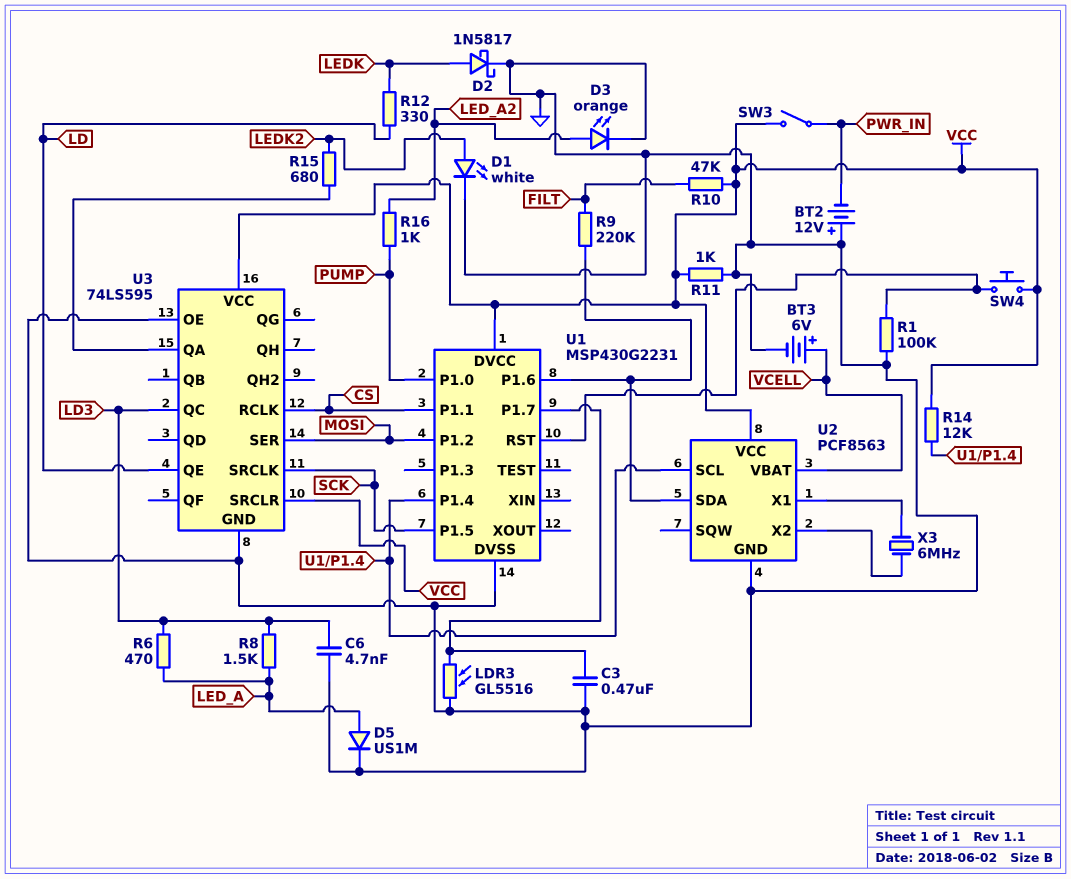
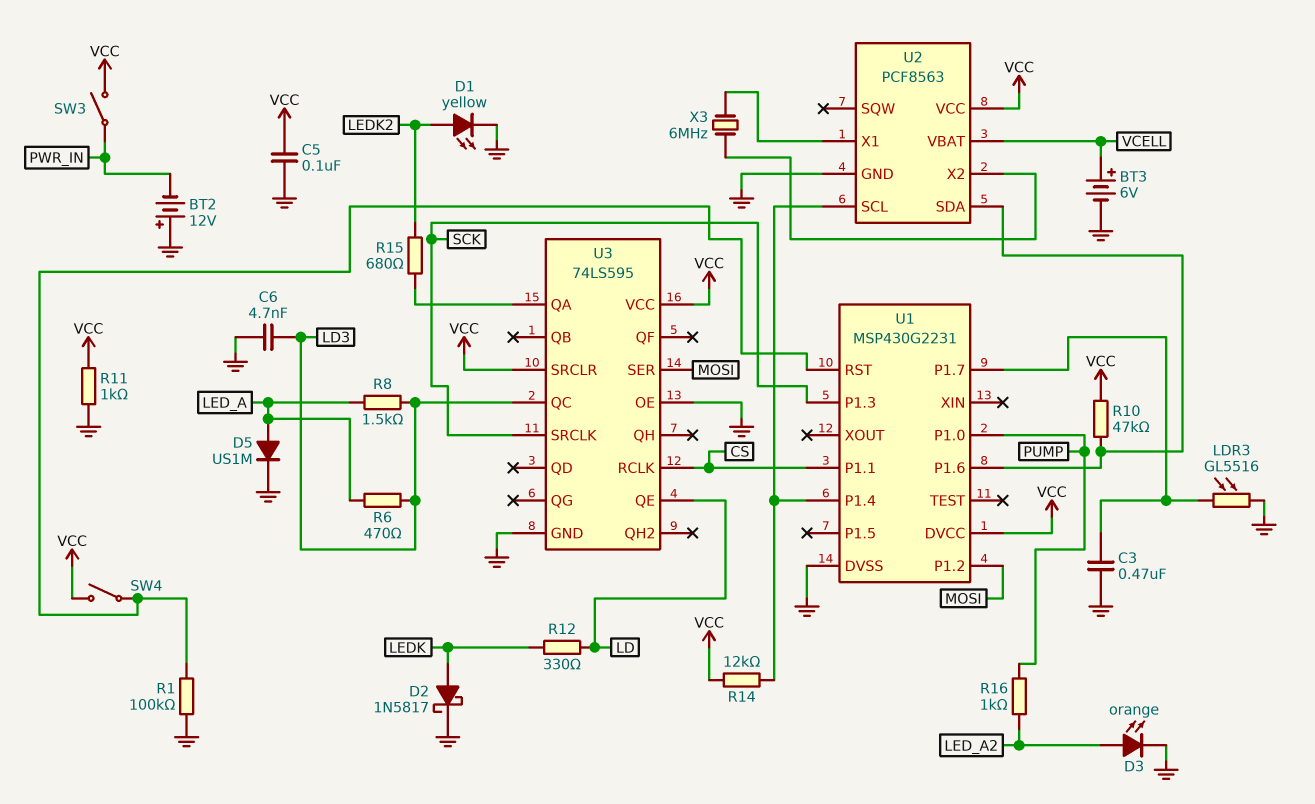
C5: none -> 100nF (GND, VCC)
D1: LED white (A LEDK2, K GND) -> LED yellow (A LEDK2, K GND)
R9: 220k (FILT, U1/P1.6) -> none
R10: 47k (FILT, VCC) -> 47k (U1/P1.6, VCC)
SW4: button (U1/RST, VCC) -> switch (U1/RST, VCC)
U1 pin P1.3: none -> SCK
U1 pin P1.5: SCK -> none

